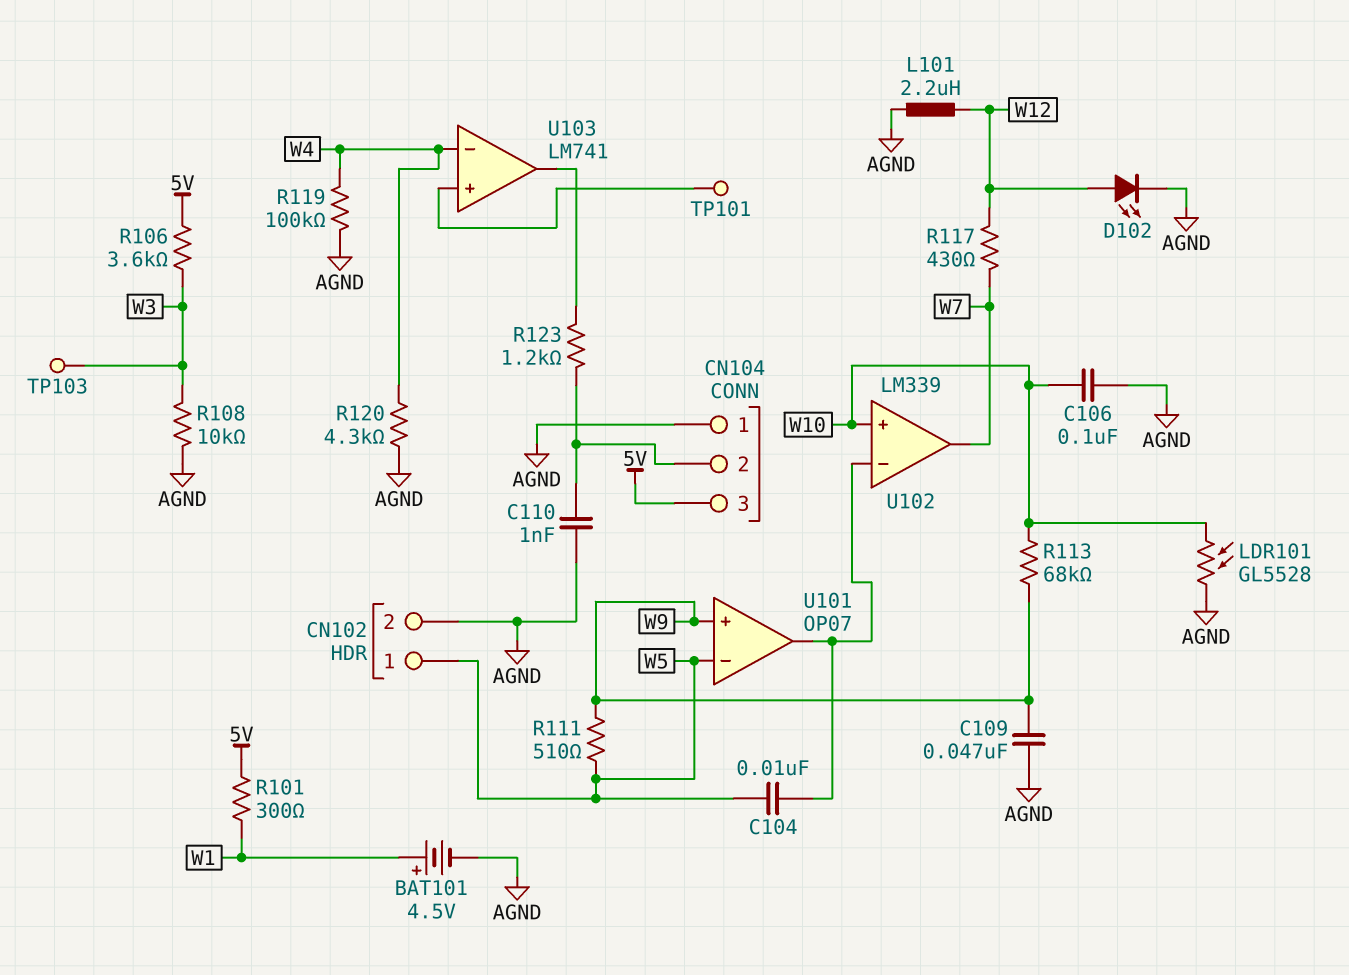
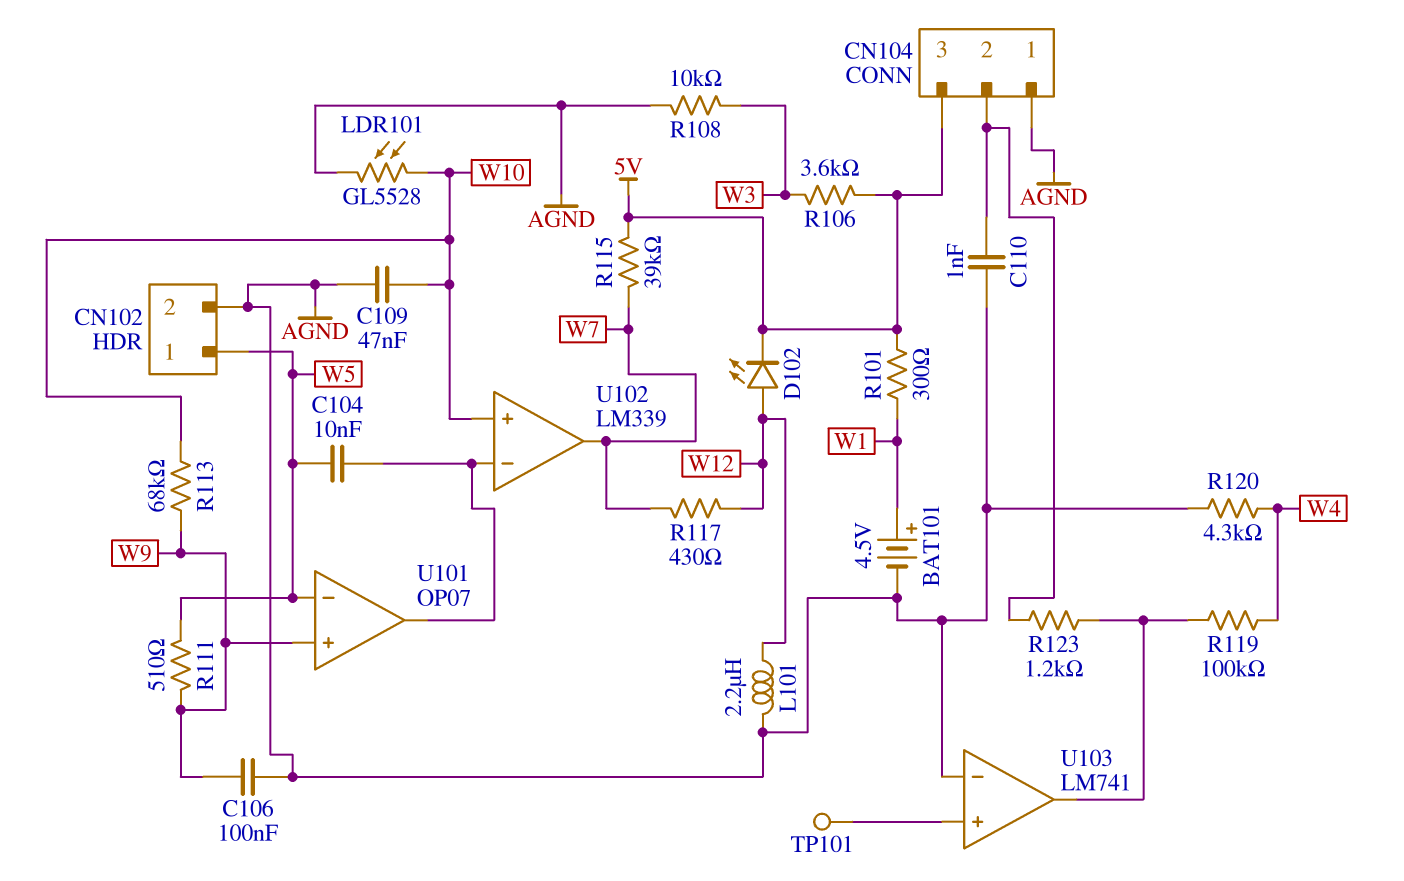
C106: 100nF (AGND, W10) -> 100nF (AGND, W9)
C109: 47nF (AGND, W9) -> 47nF (AGND, W10)
D102: LED (A W12, K AGND) -> LED (A W12, K 5V)
R115: none -> 39k (5V, W7)
R119: 100k (AGND, W4) -> 100k (U103/out, W4)
TP103: test point (W3) -> none
U103 pin in-: W4 -> AGND

